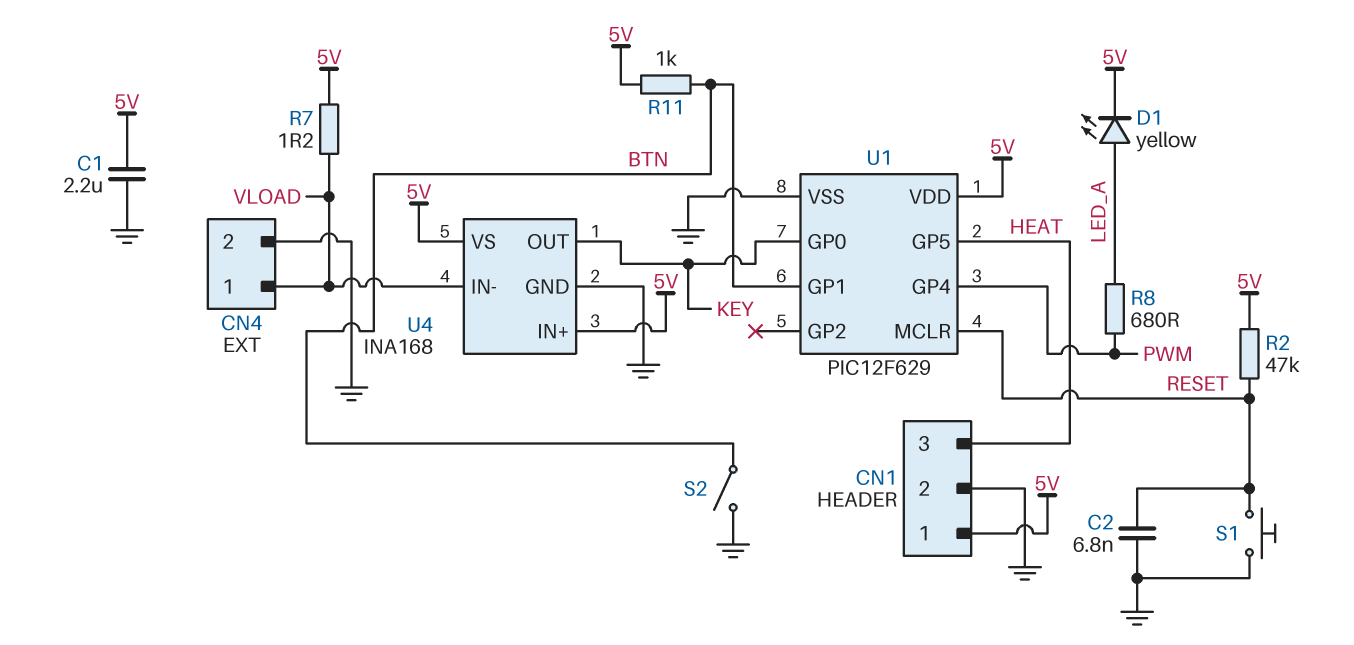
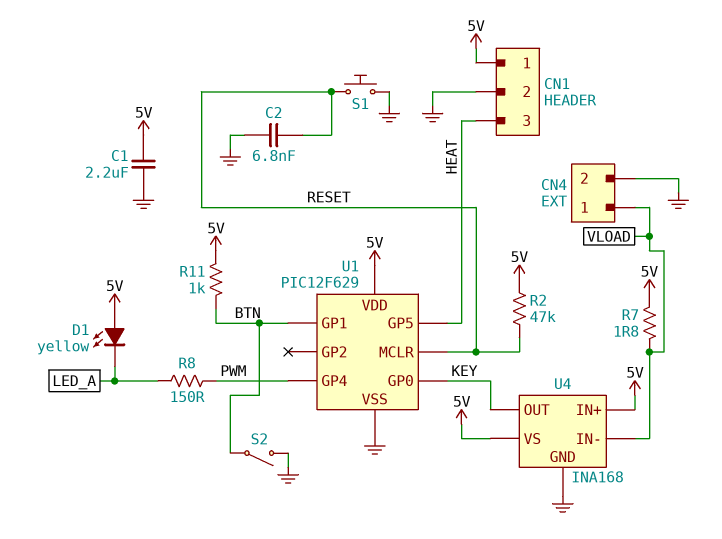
D1: LED yellow (A LED_A, K 5V) -> LED yellow (A 5V, K LED_A)
R7: 1.2 (5V, VLOAD) -> 1.8 (5V, VLOAD)
R8: 680 (LED_A, PWM) -> 150 (LED_A, PWM)

